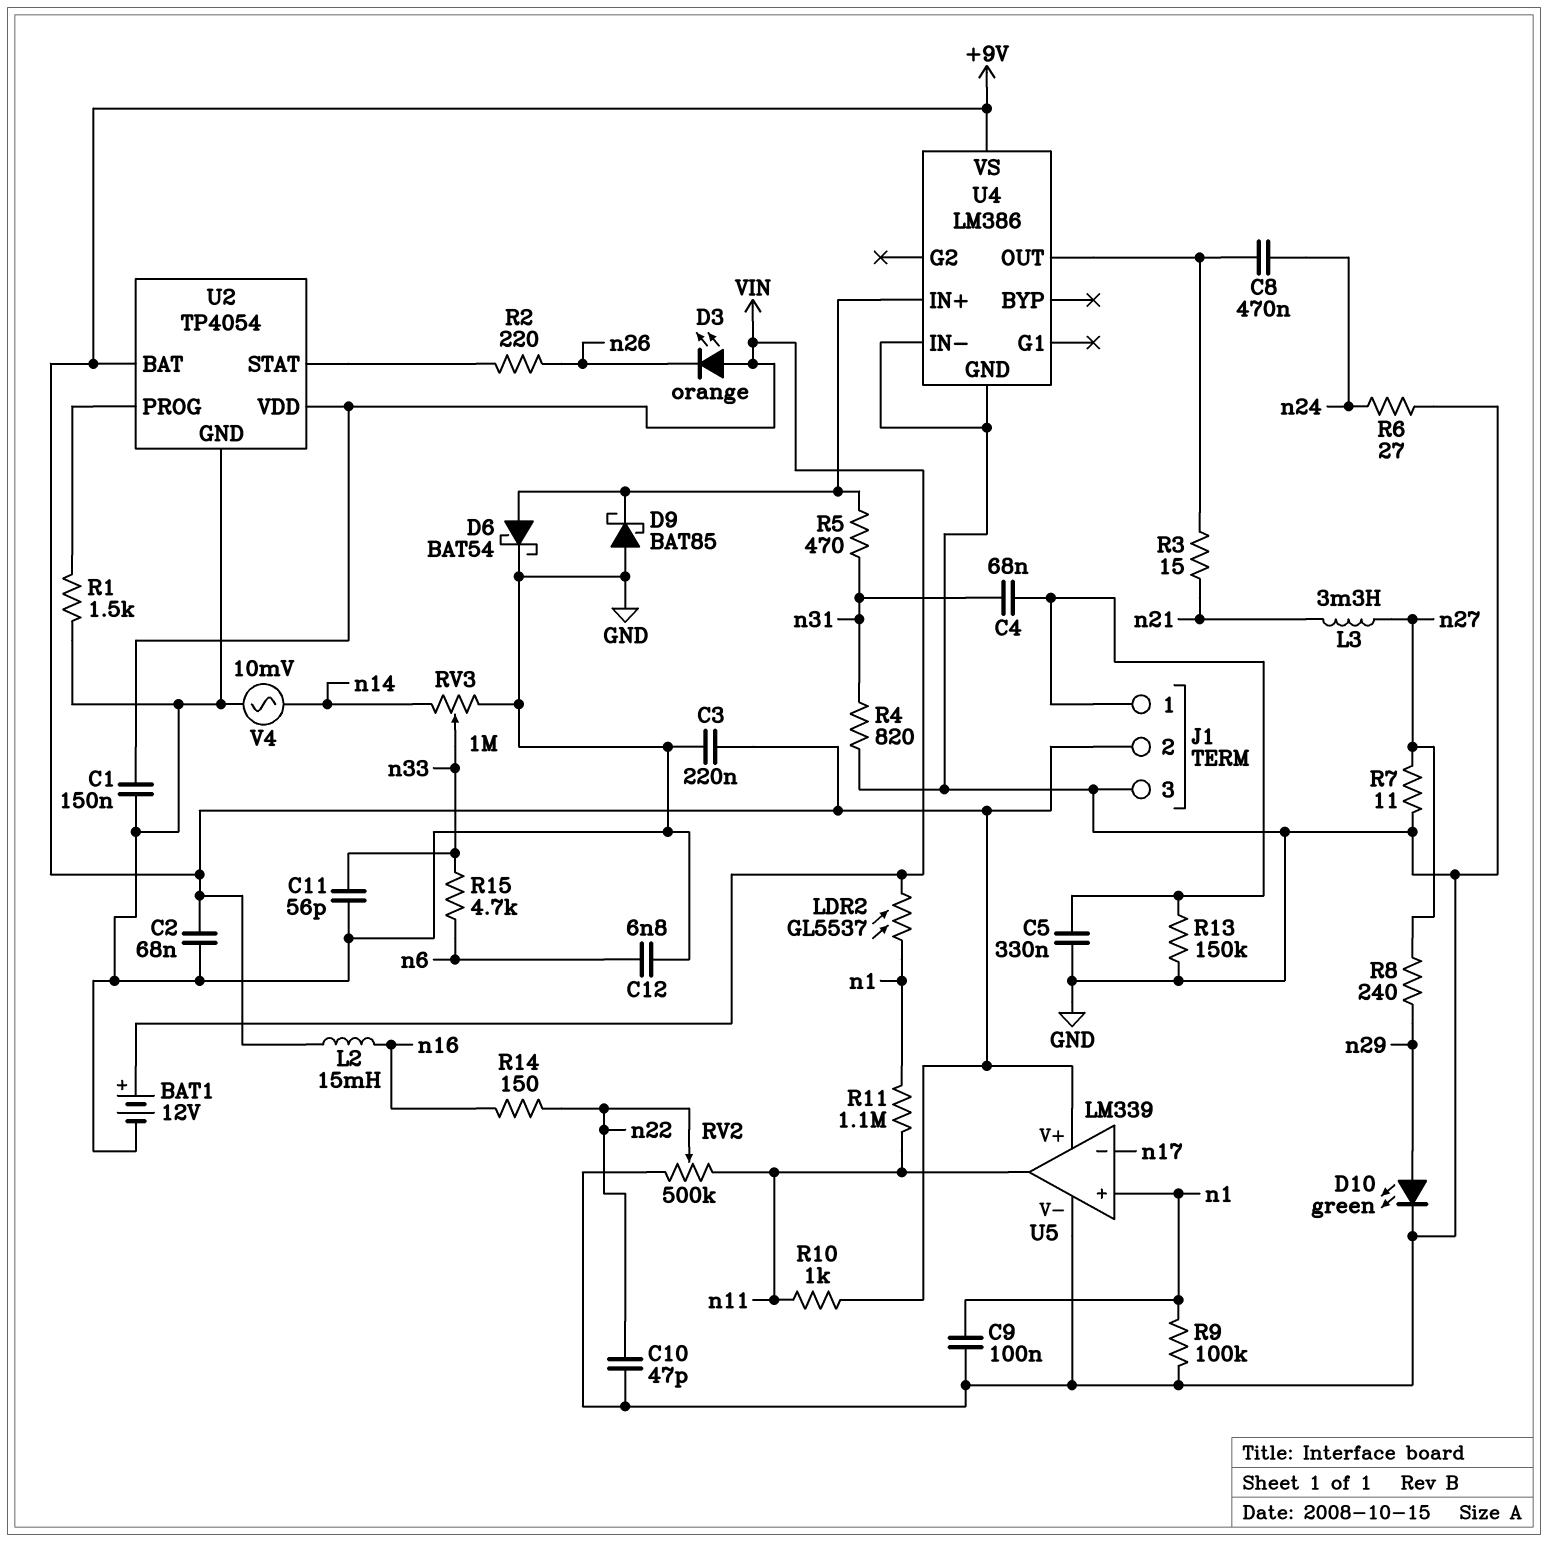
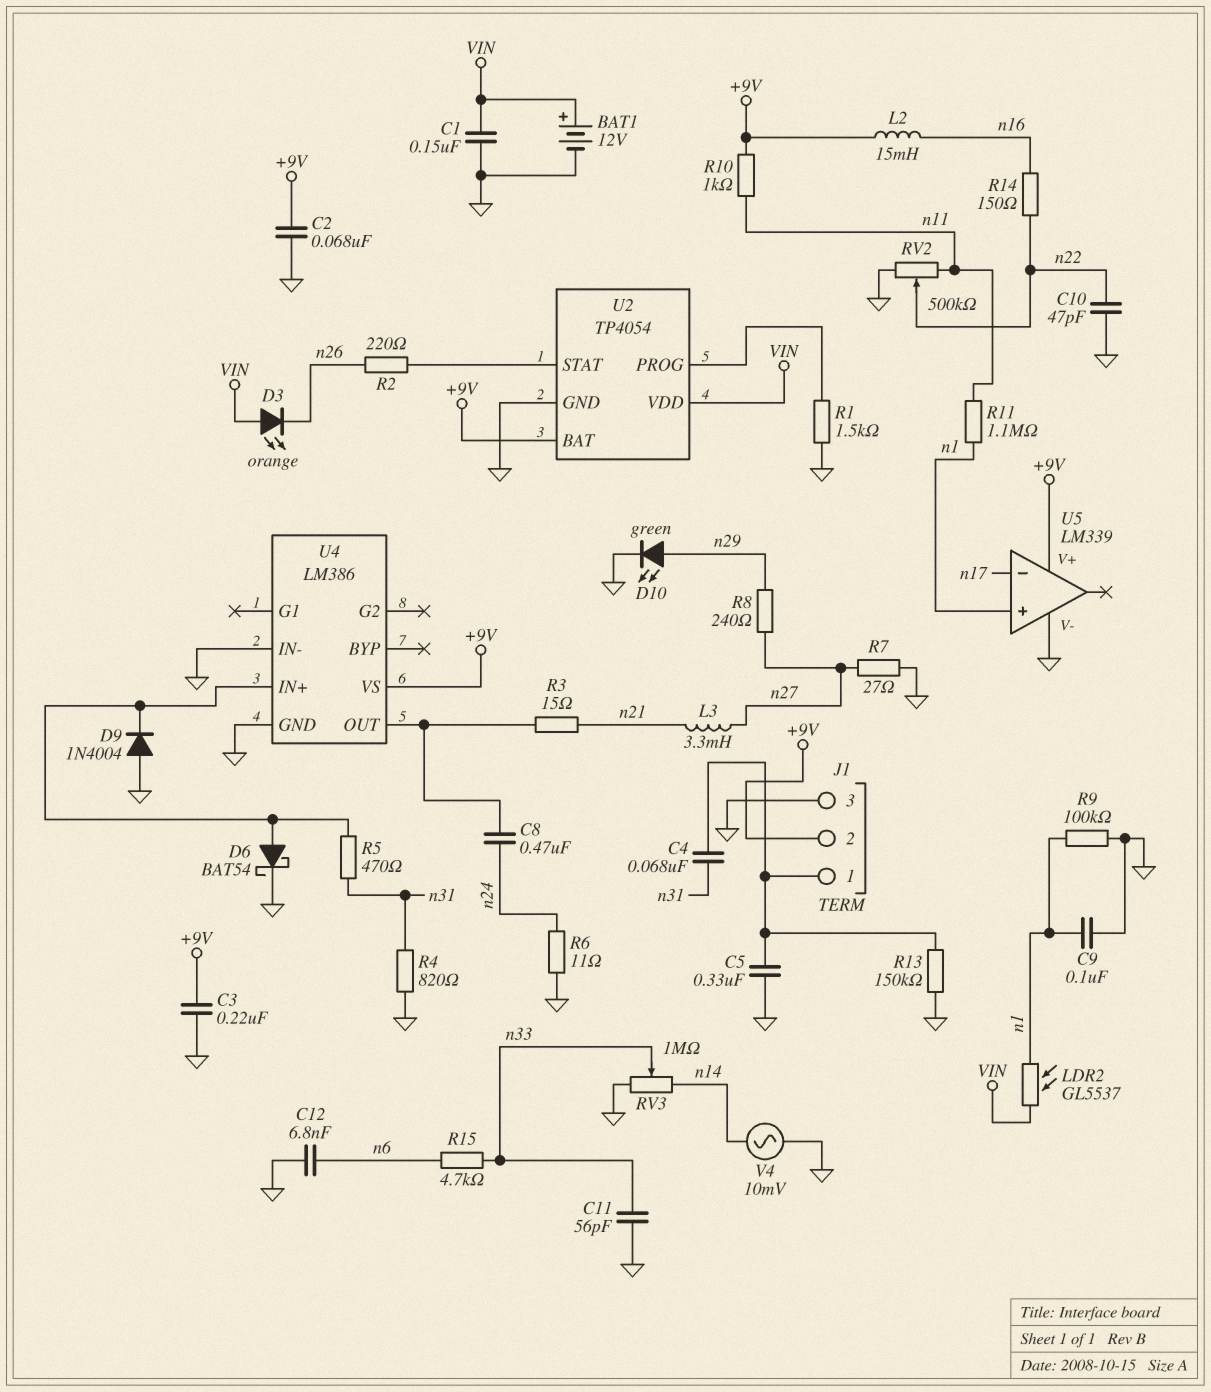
D9: schottky BAT85 (A GND, K U4/IN+) -> diode 1N4004 (A GND, K U4/IN+)
R6: 27 (GND, n24) -> 11 (GND, n24)
R7: 11 (GND, n27) -> 27 (GND, n27)
U5 pin out: n11 -> none

